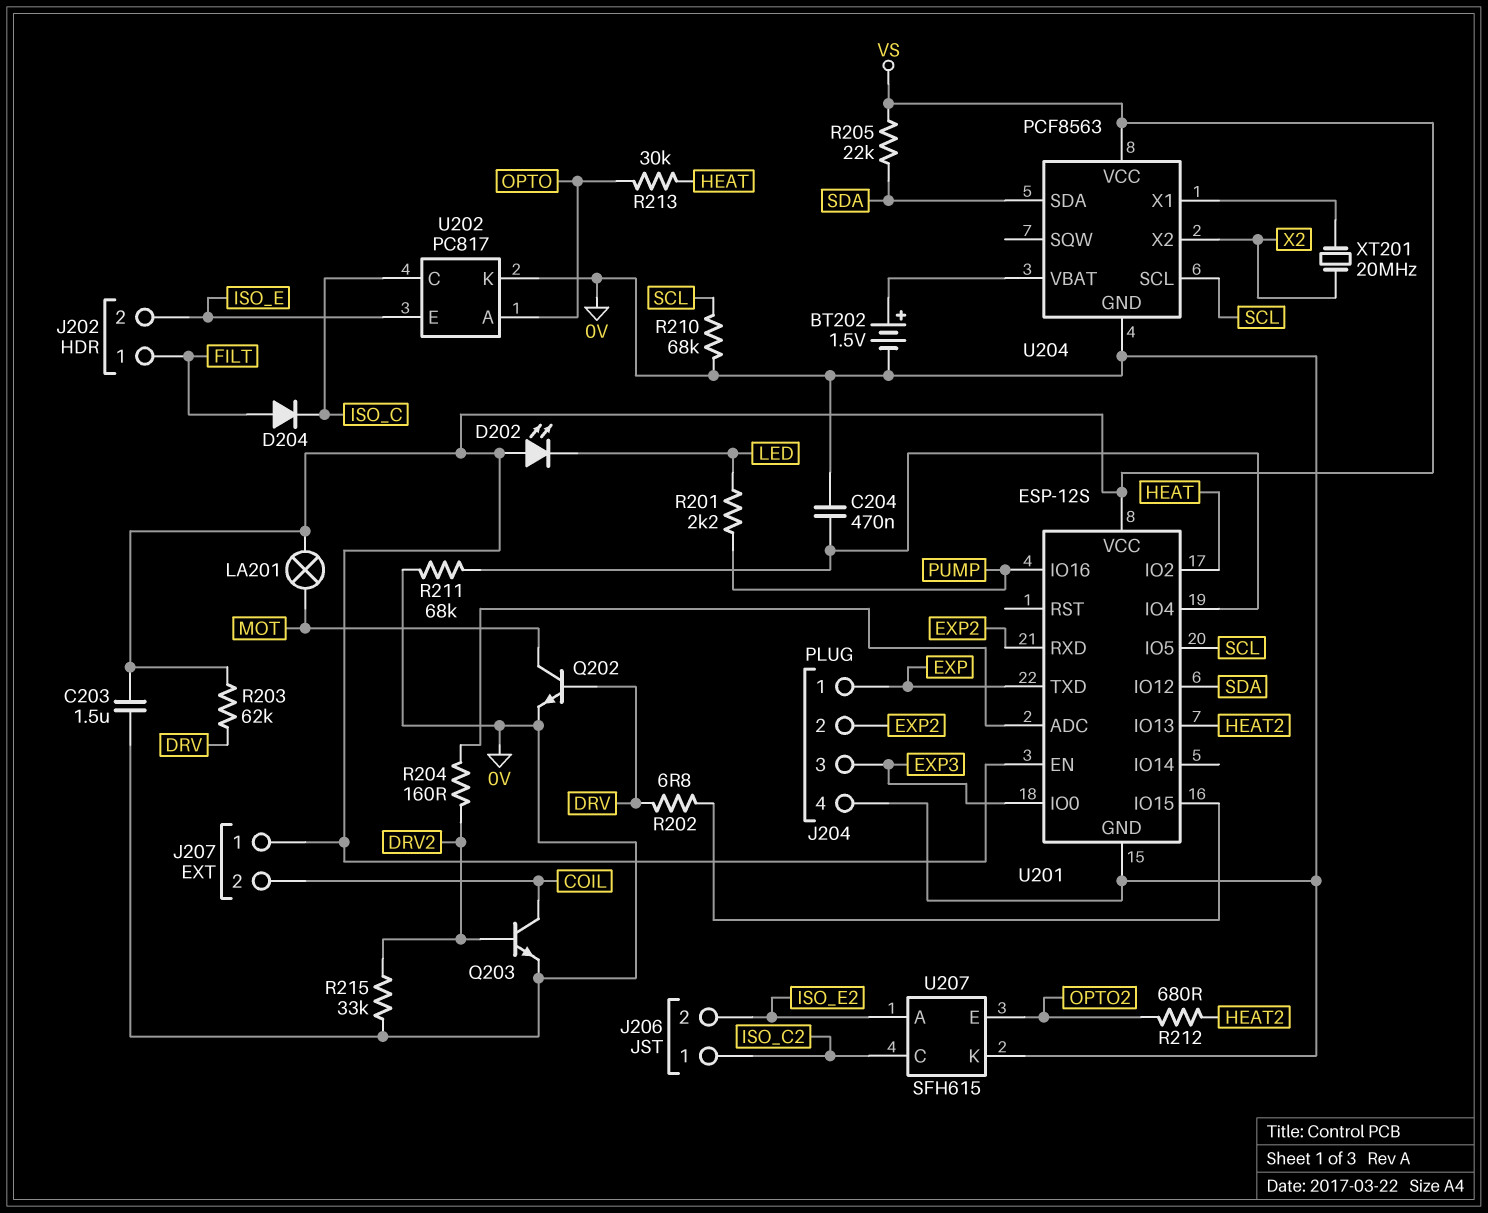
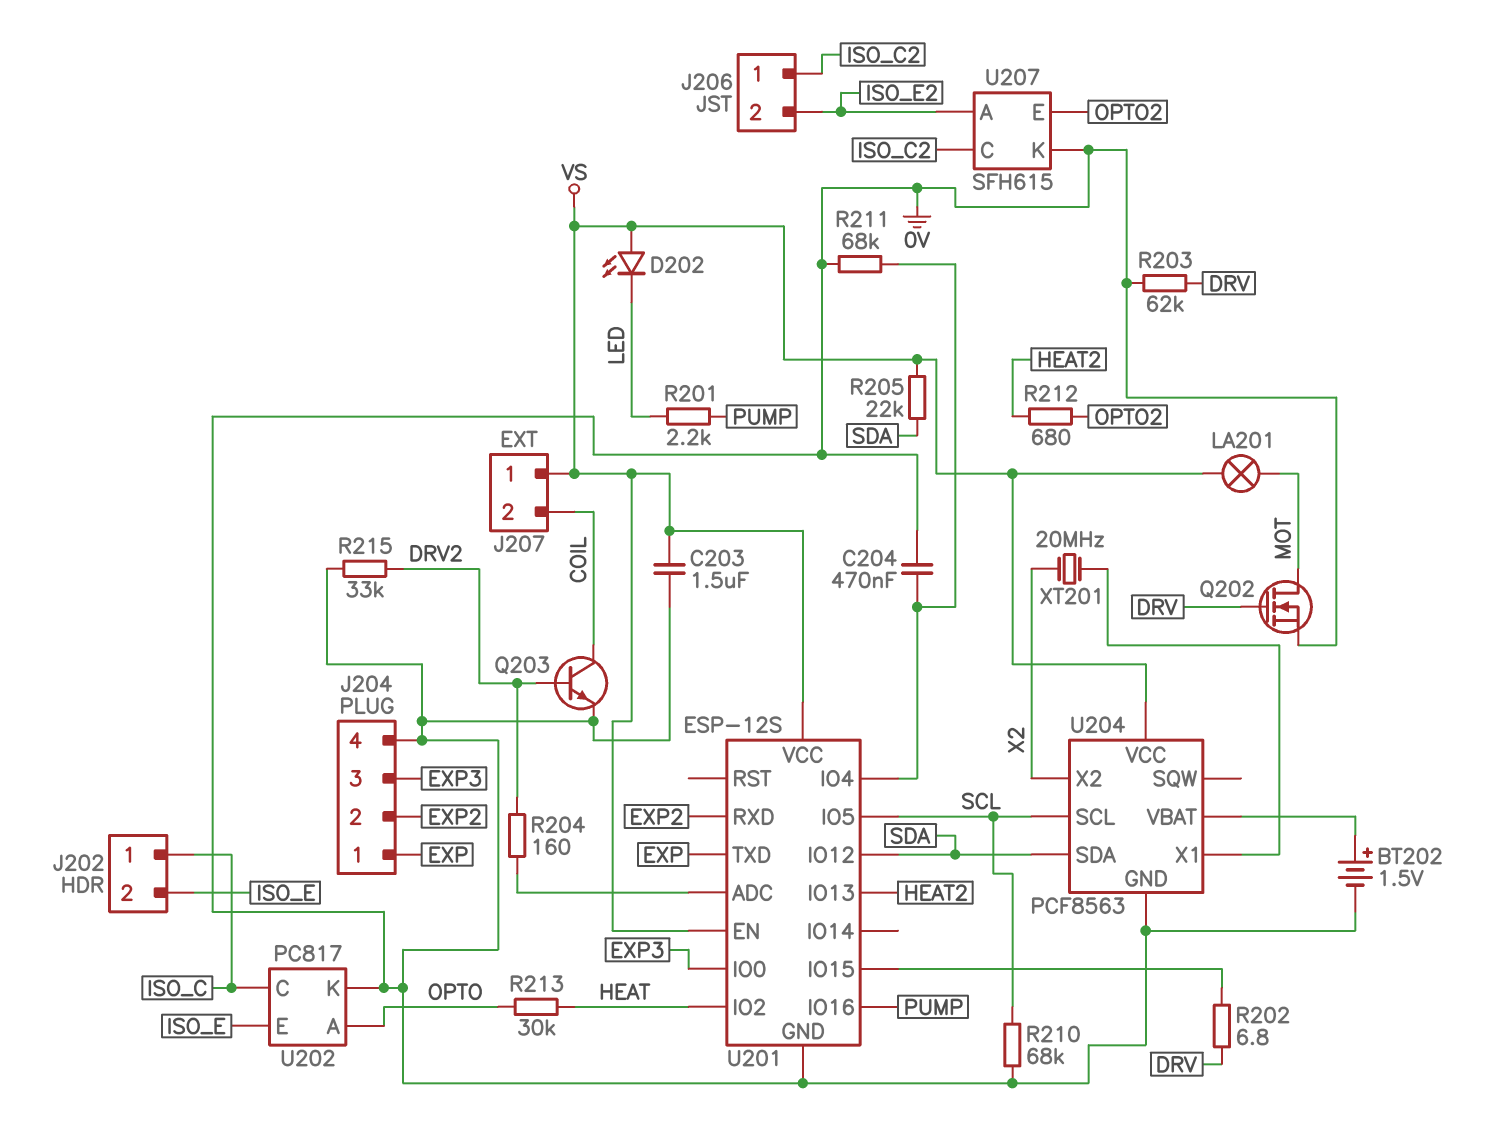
D204: diode (A FILT, K ISO_C) -> none
J202 pin 1: FILT -> ISO_C
Q202: NPN (B DRV, C MOT, E 0V) -> NMOS (G DRV, D MOT, S 0V)
R203: 62k (DRV, VS) -> 62k (0V, DRV)

